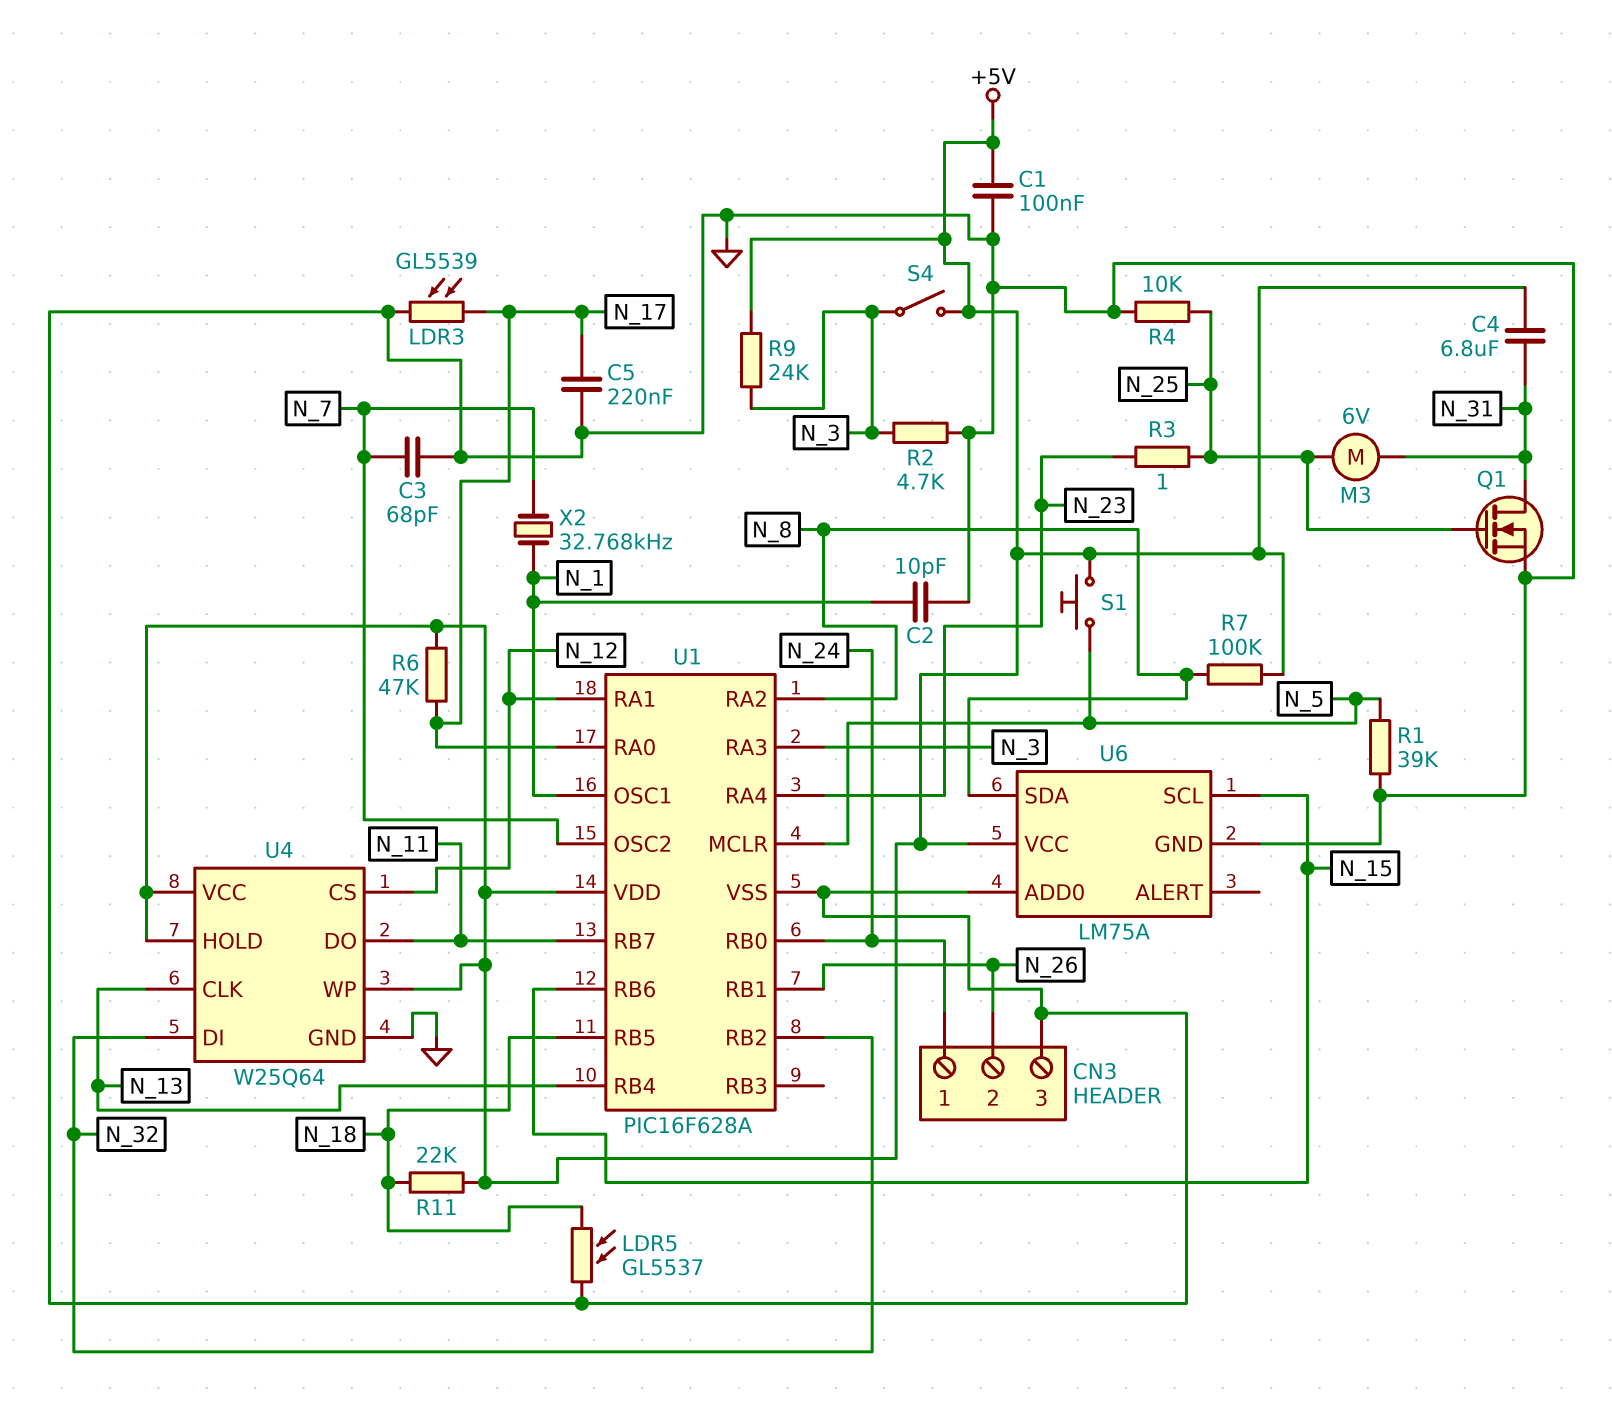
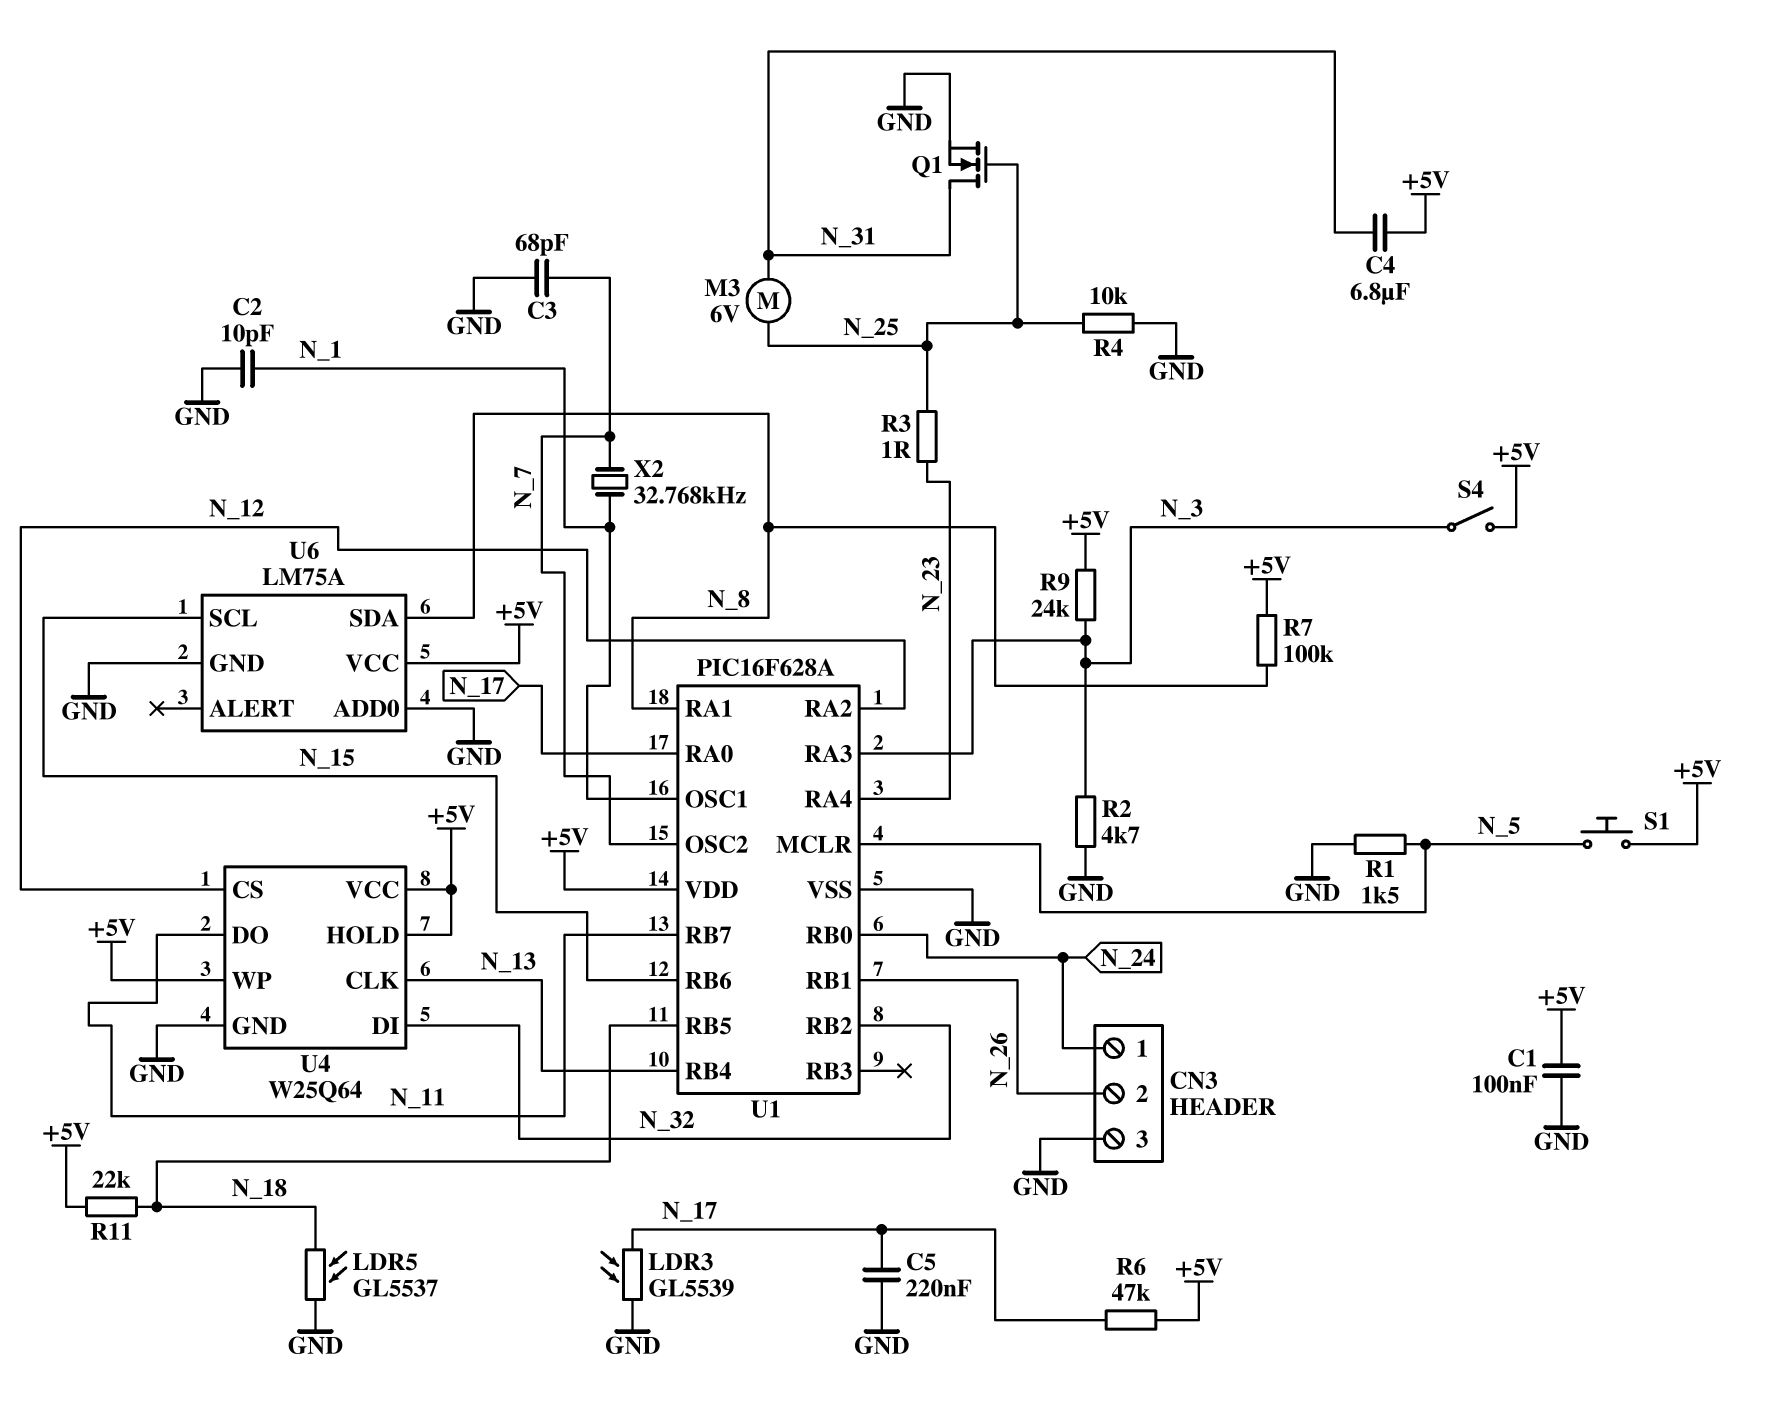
R1: 39k (GND, N_5) -> 1.5k (GND, N_5)
U1 pin RA1: N_12 -> N_8
U1 pin RA2: N_8 -> N_12

